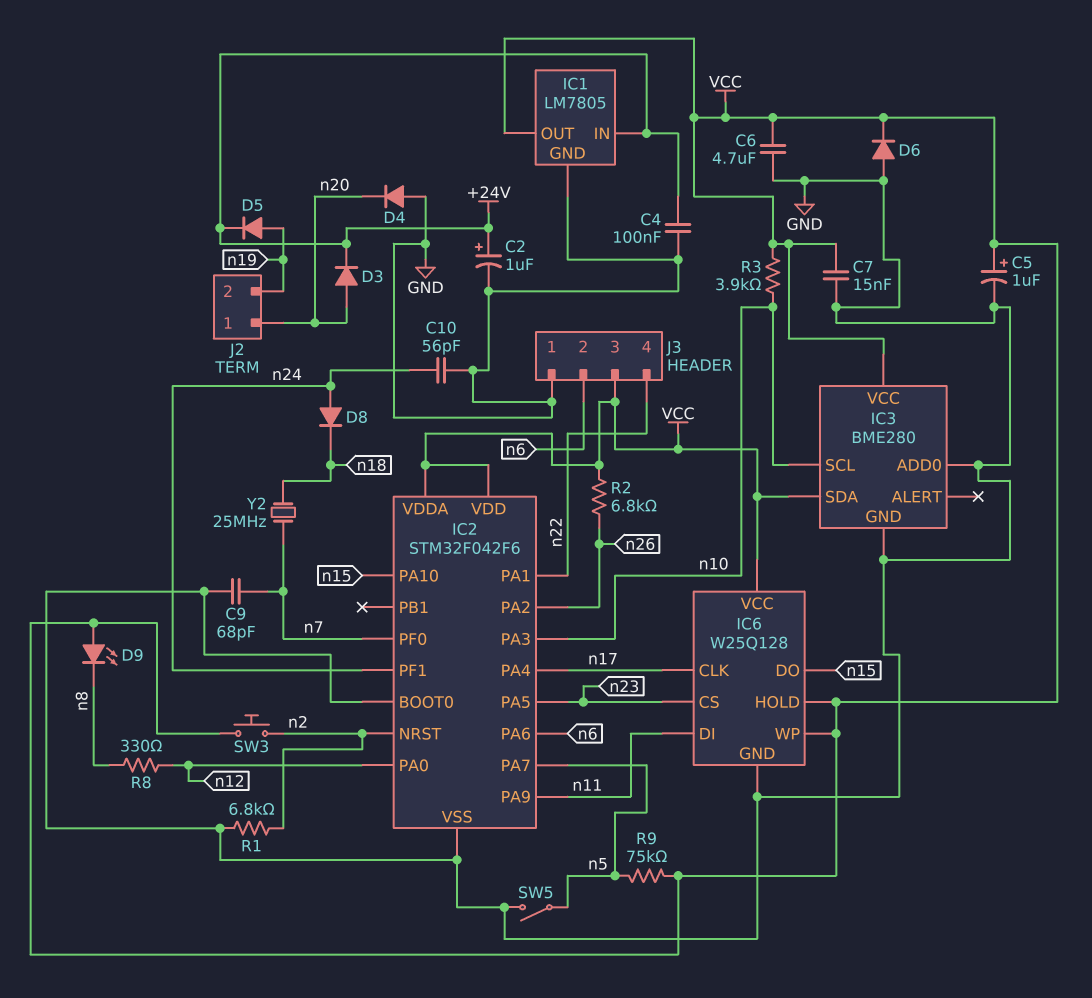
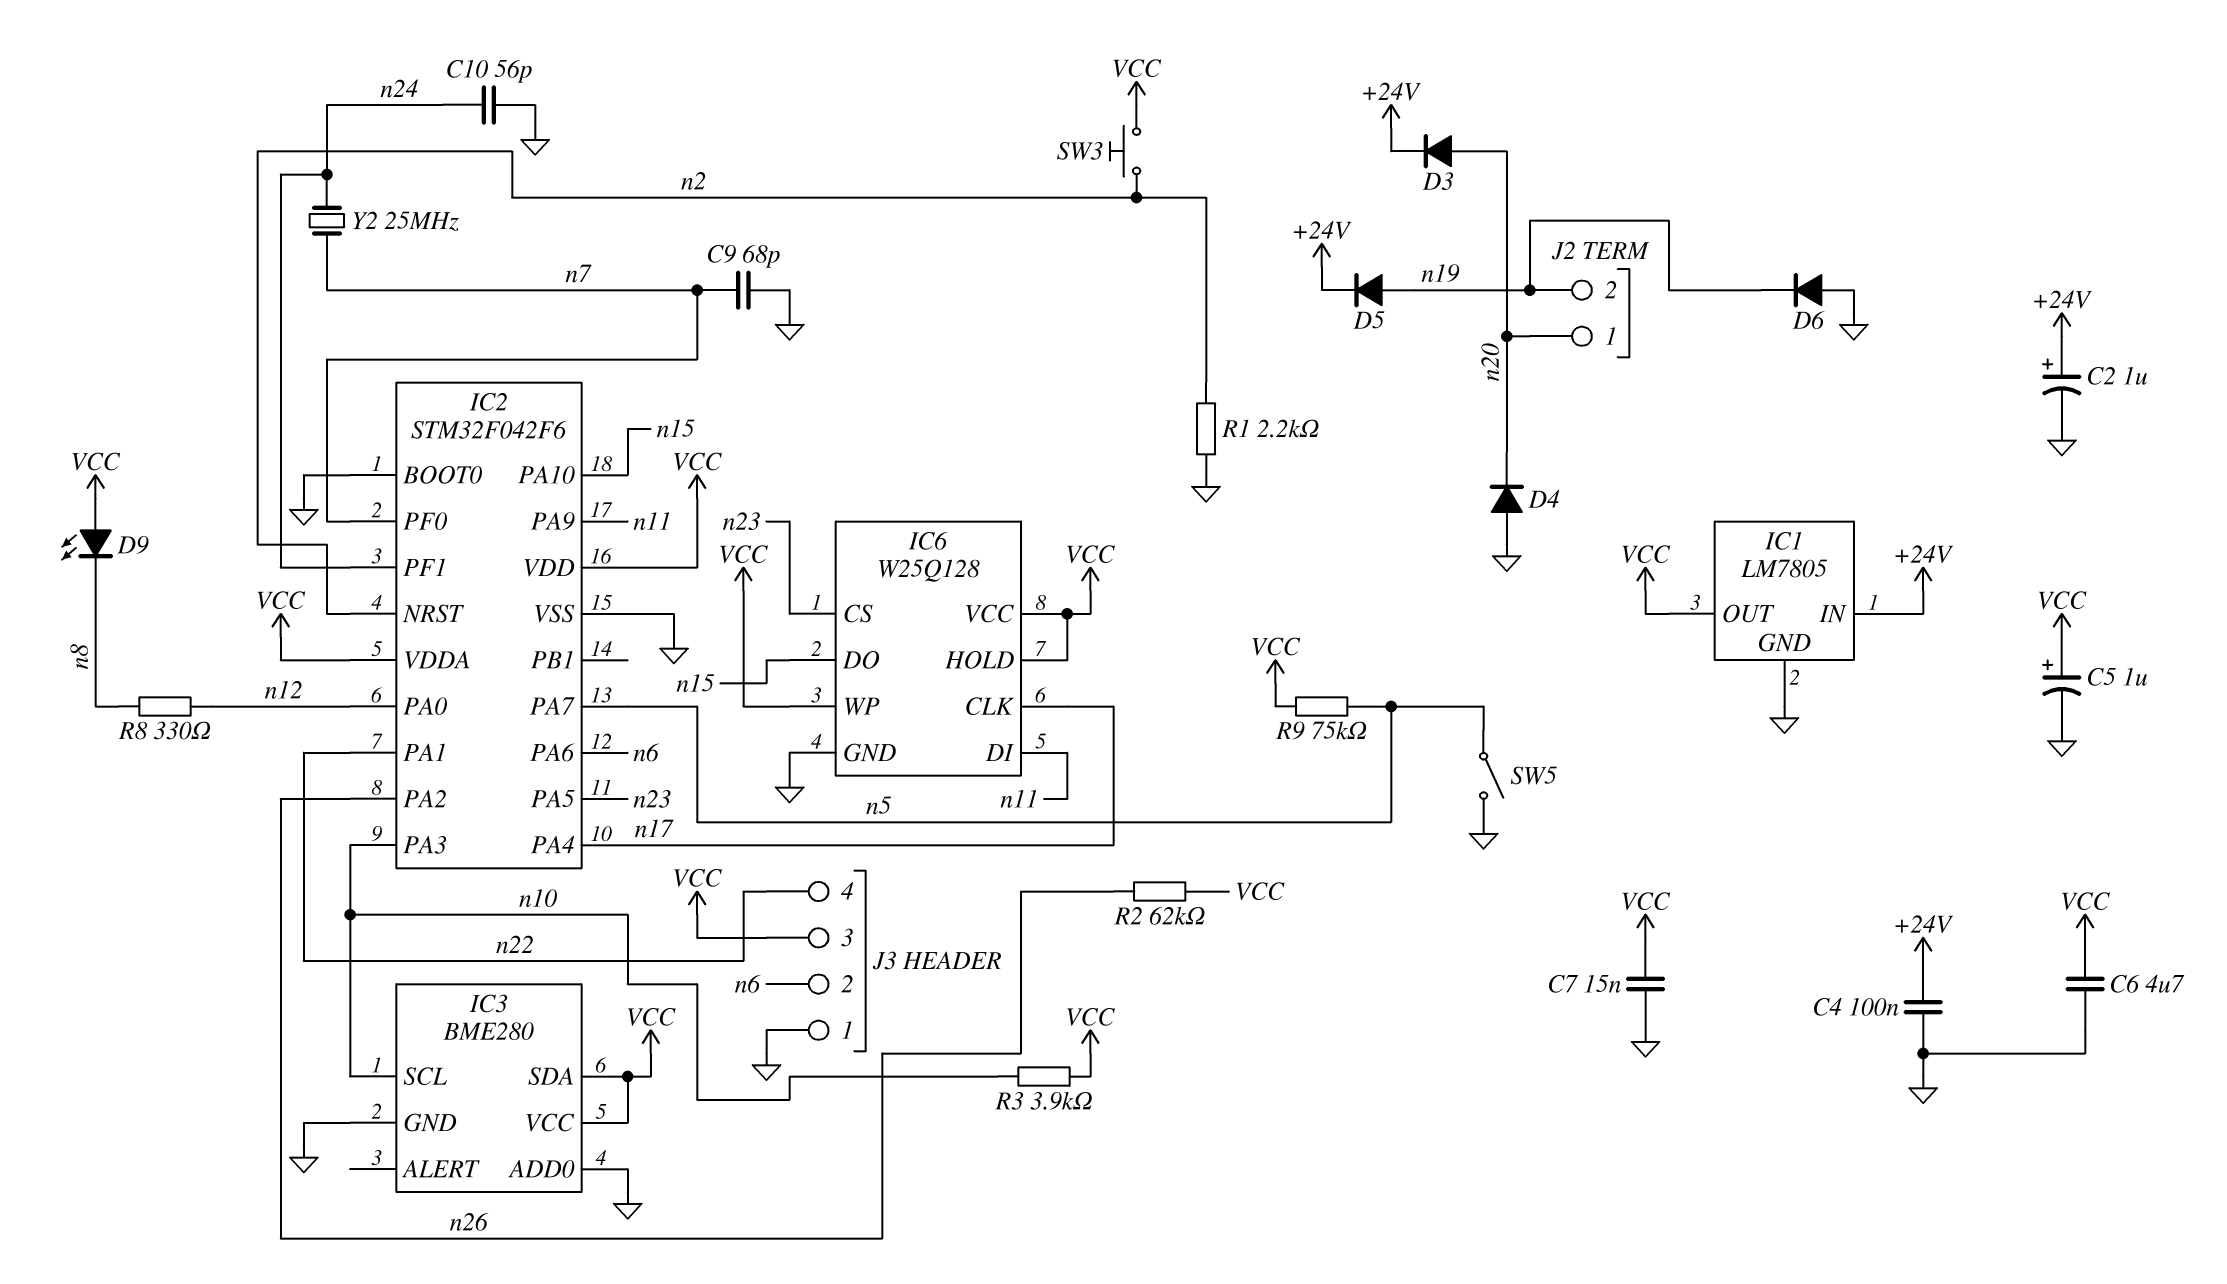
D6: diode (A GND, K VCC) -> diode (A GND, K n19)
D8: diode (A n24, K n18) -> none
R1: 6.8k (GND, n2) -> 2.2k (GND, n2)
R2: 6.8k (VCC, n26) -> 62k (VCC, n26)
Y2: 25MHz (n7, n18) -> 25MHz (n7, n24)

